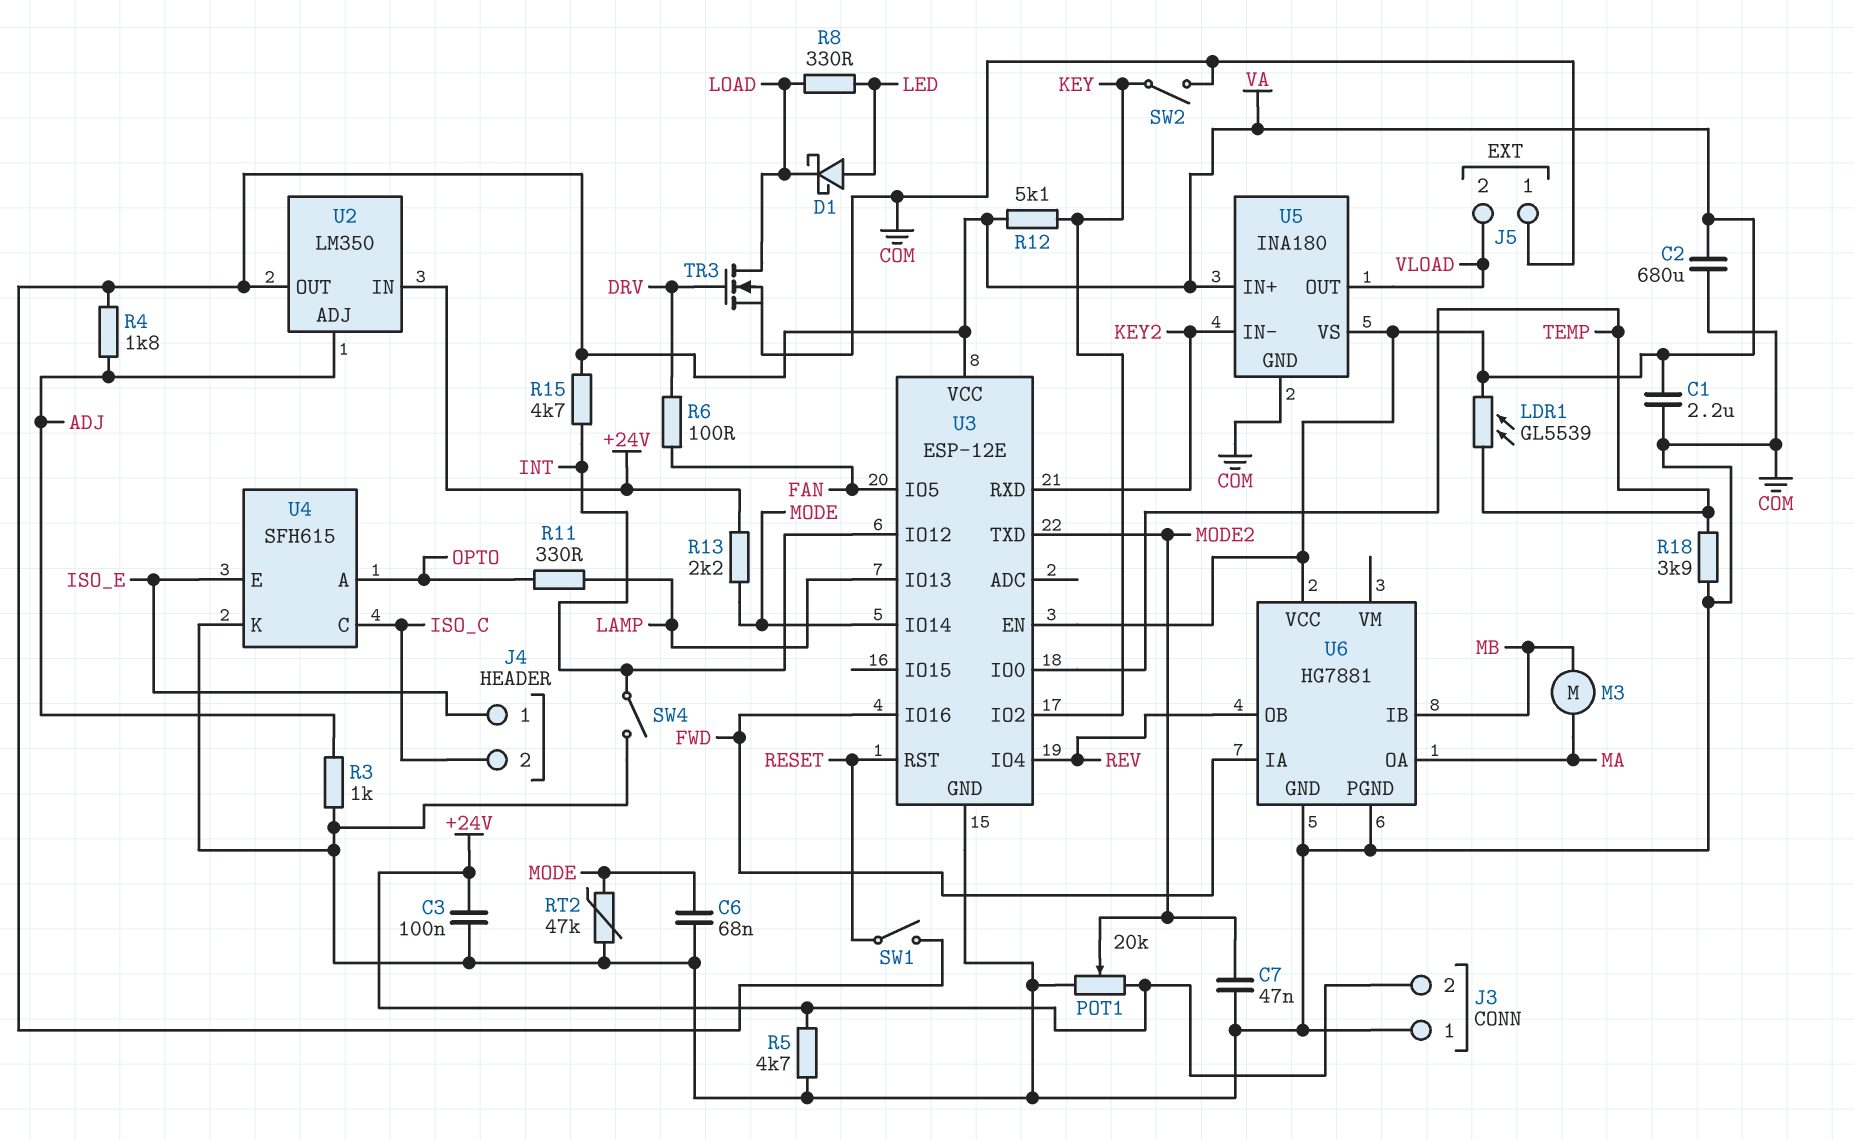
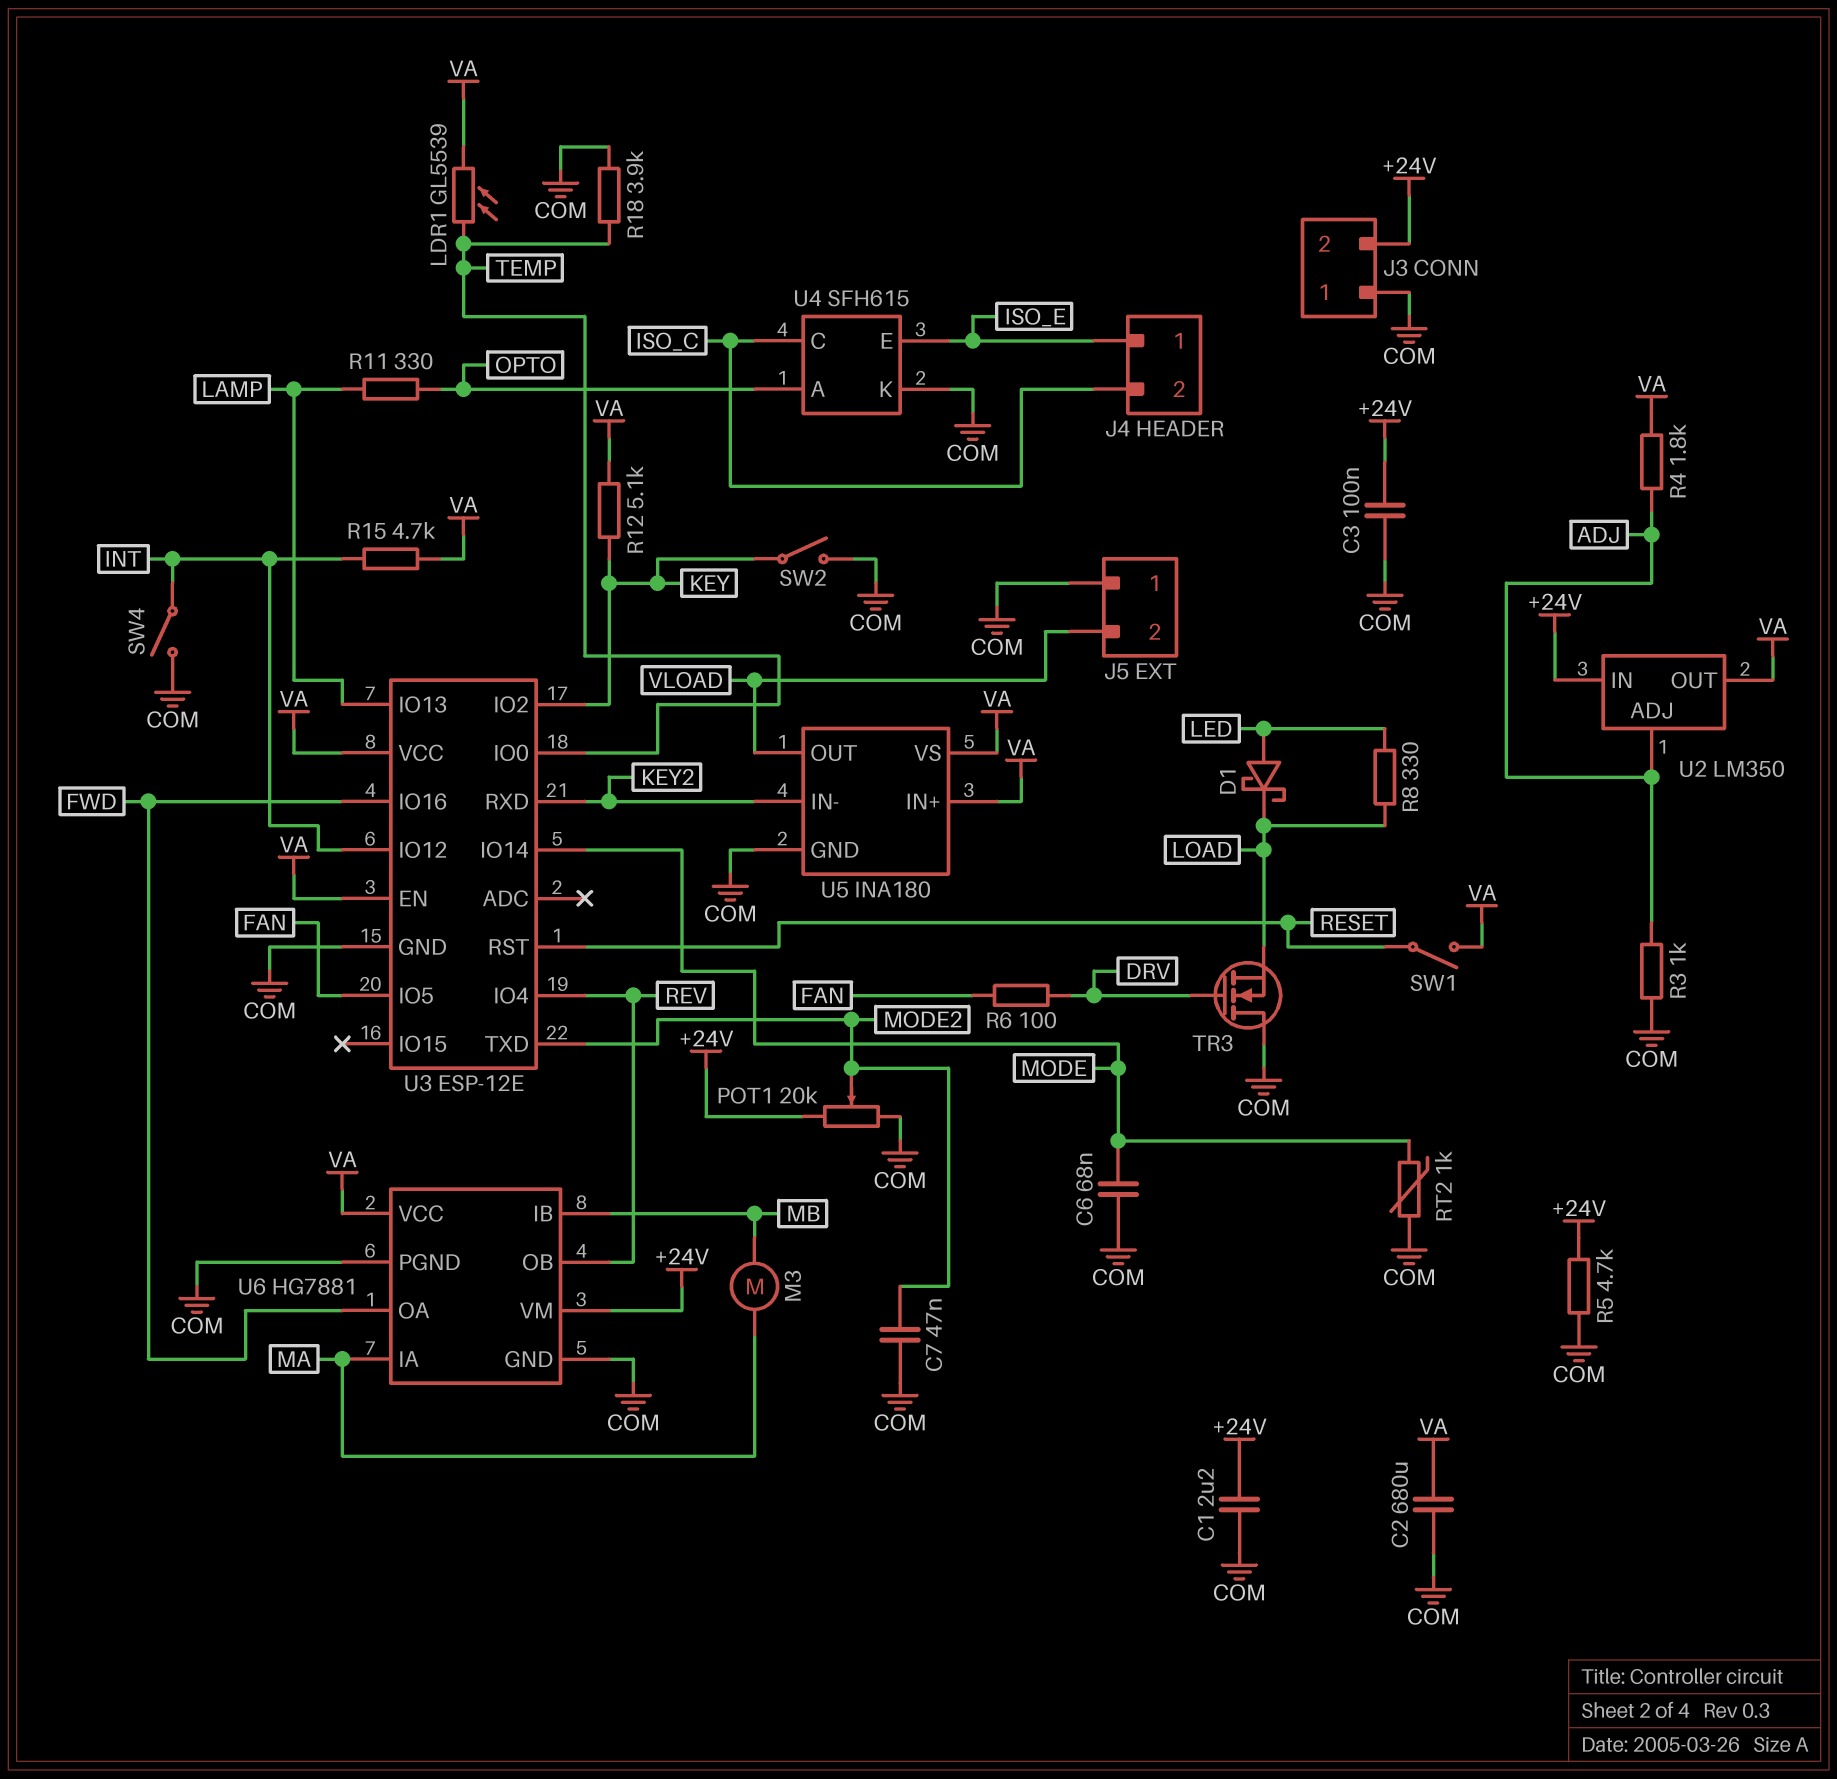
C1: 2.2uF (COM, VA) -> 2.2uF (+24V, COM)
R13: 2.2k (+24V, MODE) -> none
RT2: 47k (COM, MODE) -> 1k (COM, MODE)
TR3: NMOS (G DRV, D LOAD, S COM) -> NMOS (G DRV, D COM, S LOAD)
U6 pin IA: FWD -> MA
U6 pin OA: MA -> FWD
U6 pin VM: none -> +24V

